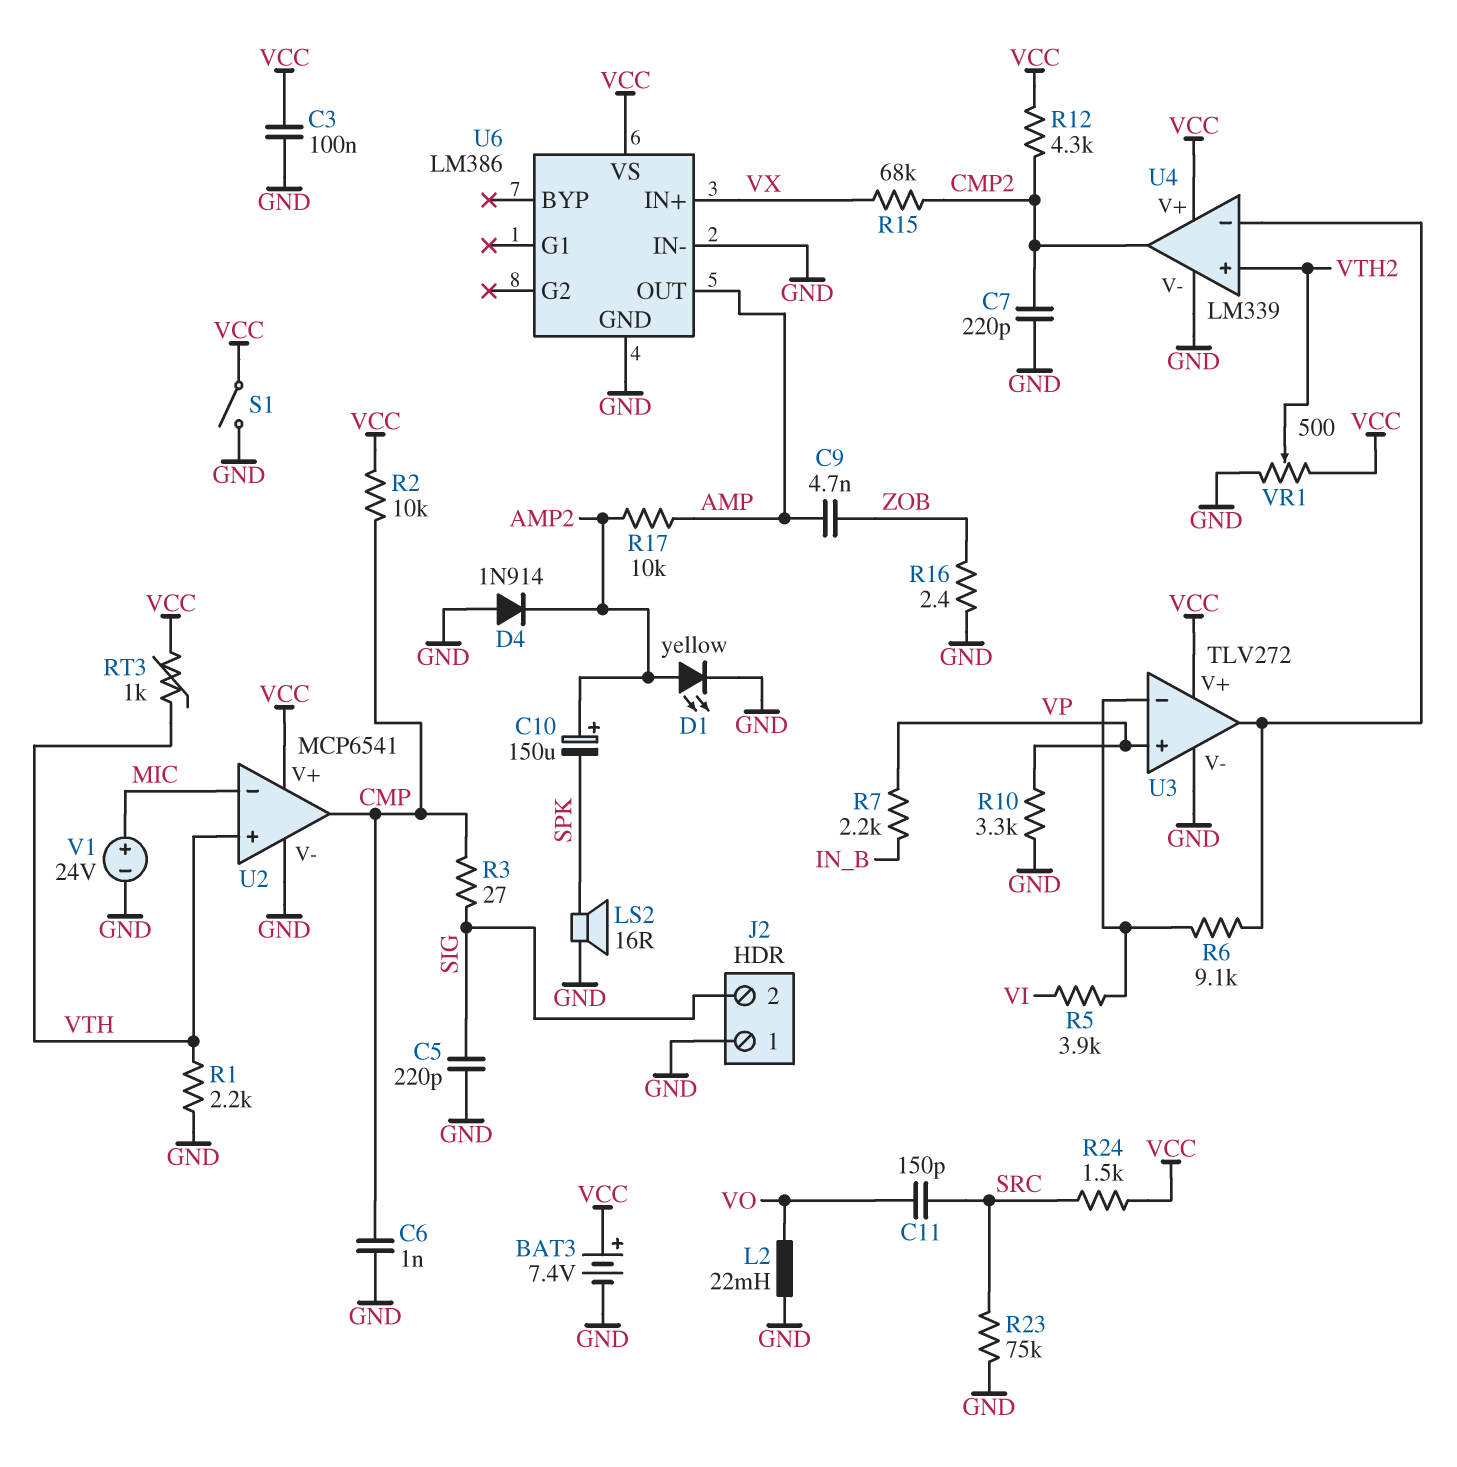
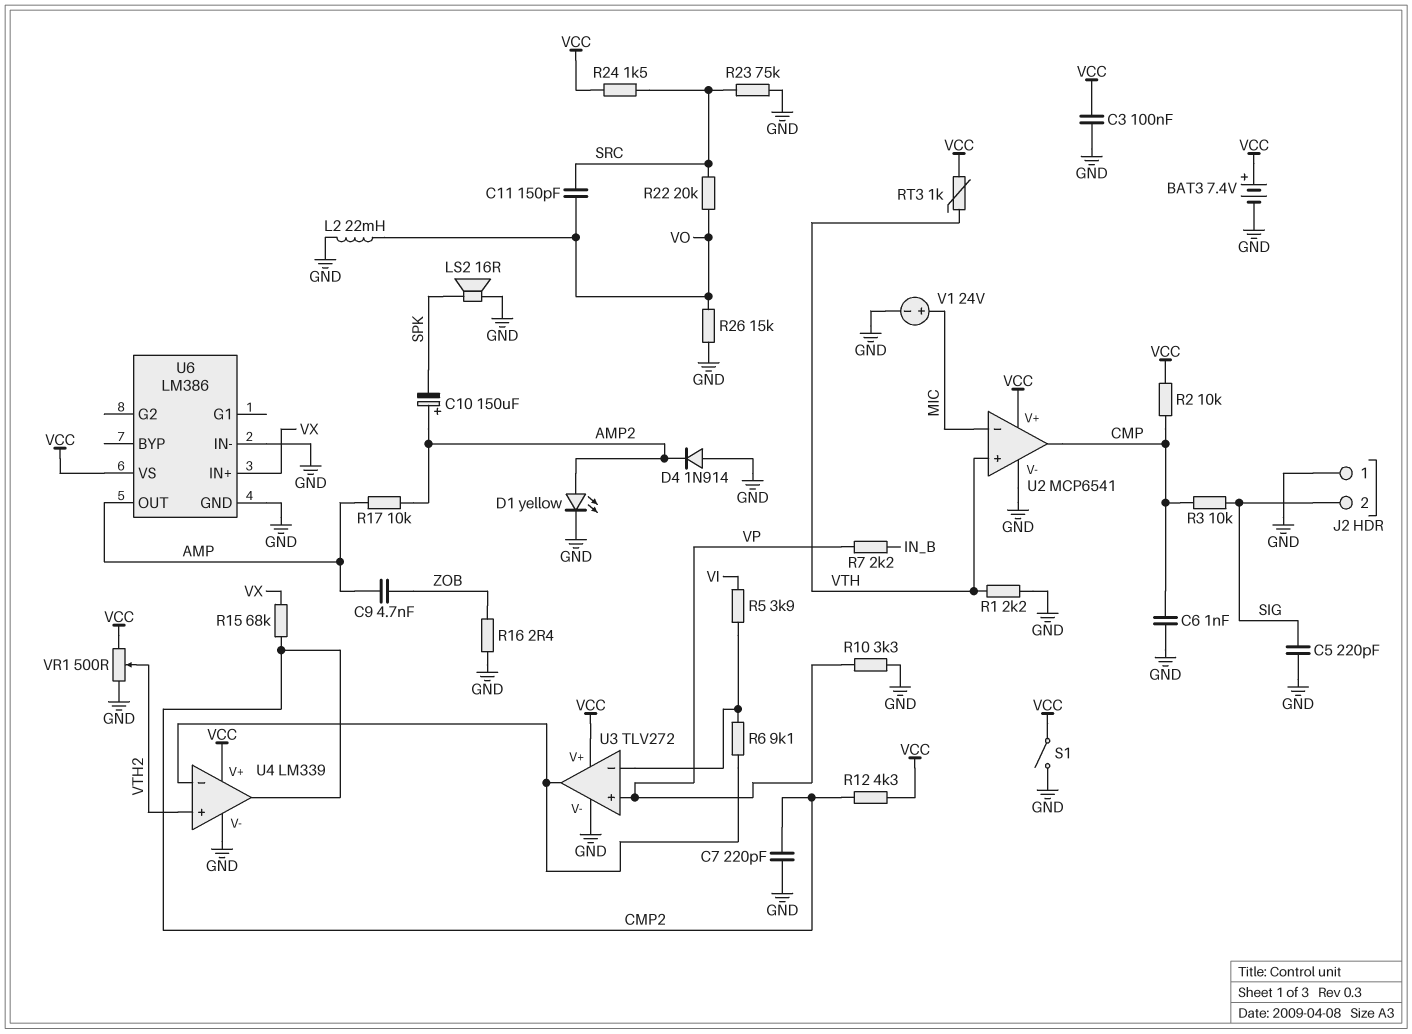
R3: 27 (CMP, SIG) -> 10k (CMP, SIG)
R22: none -> 20k (SRC, VO)
R26: none -> 15k (GND, VO)

